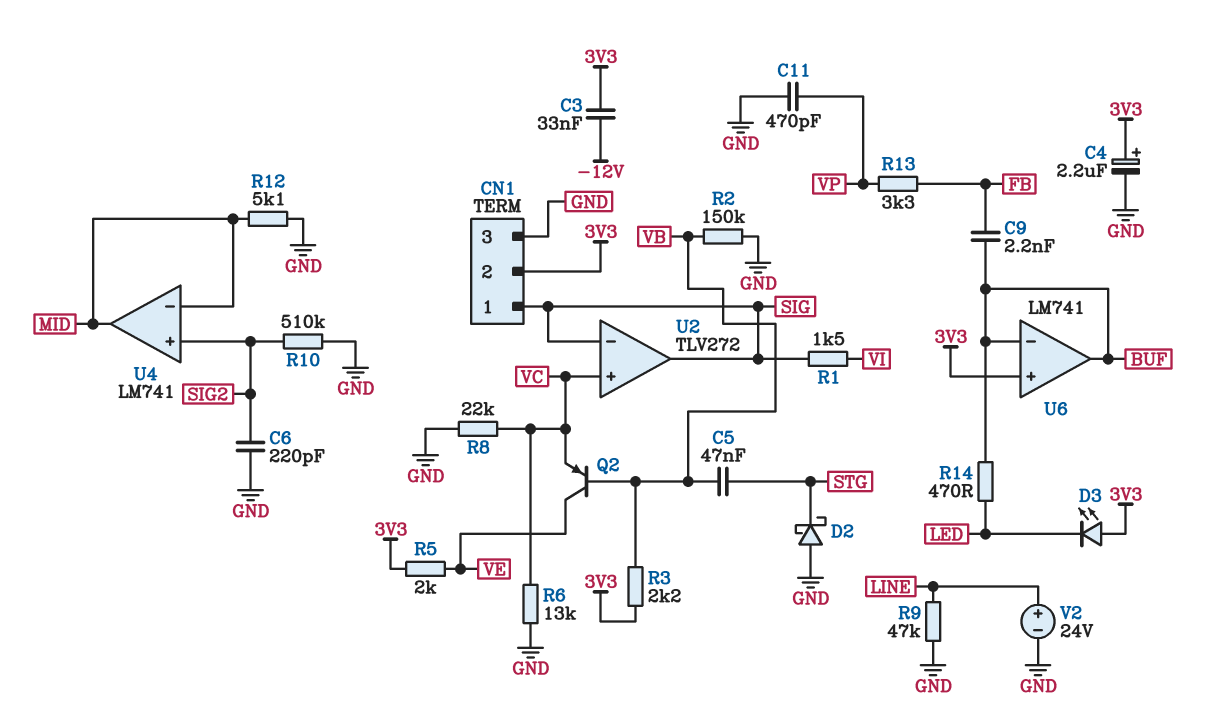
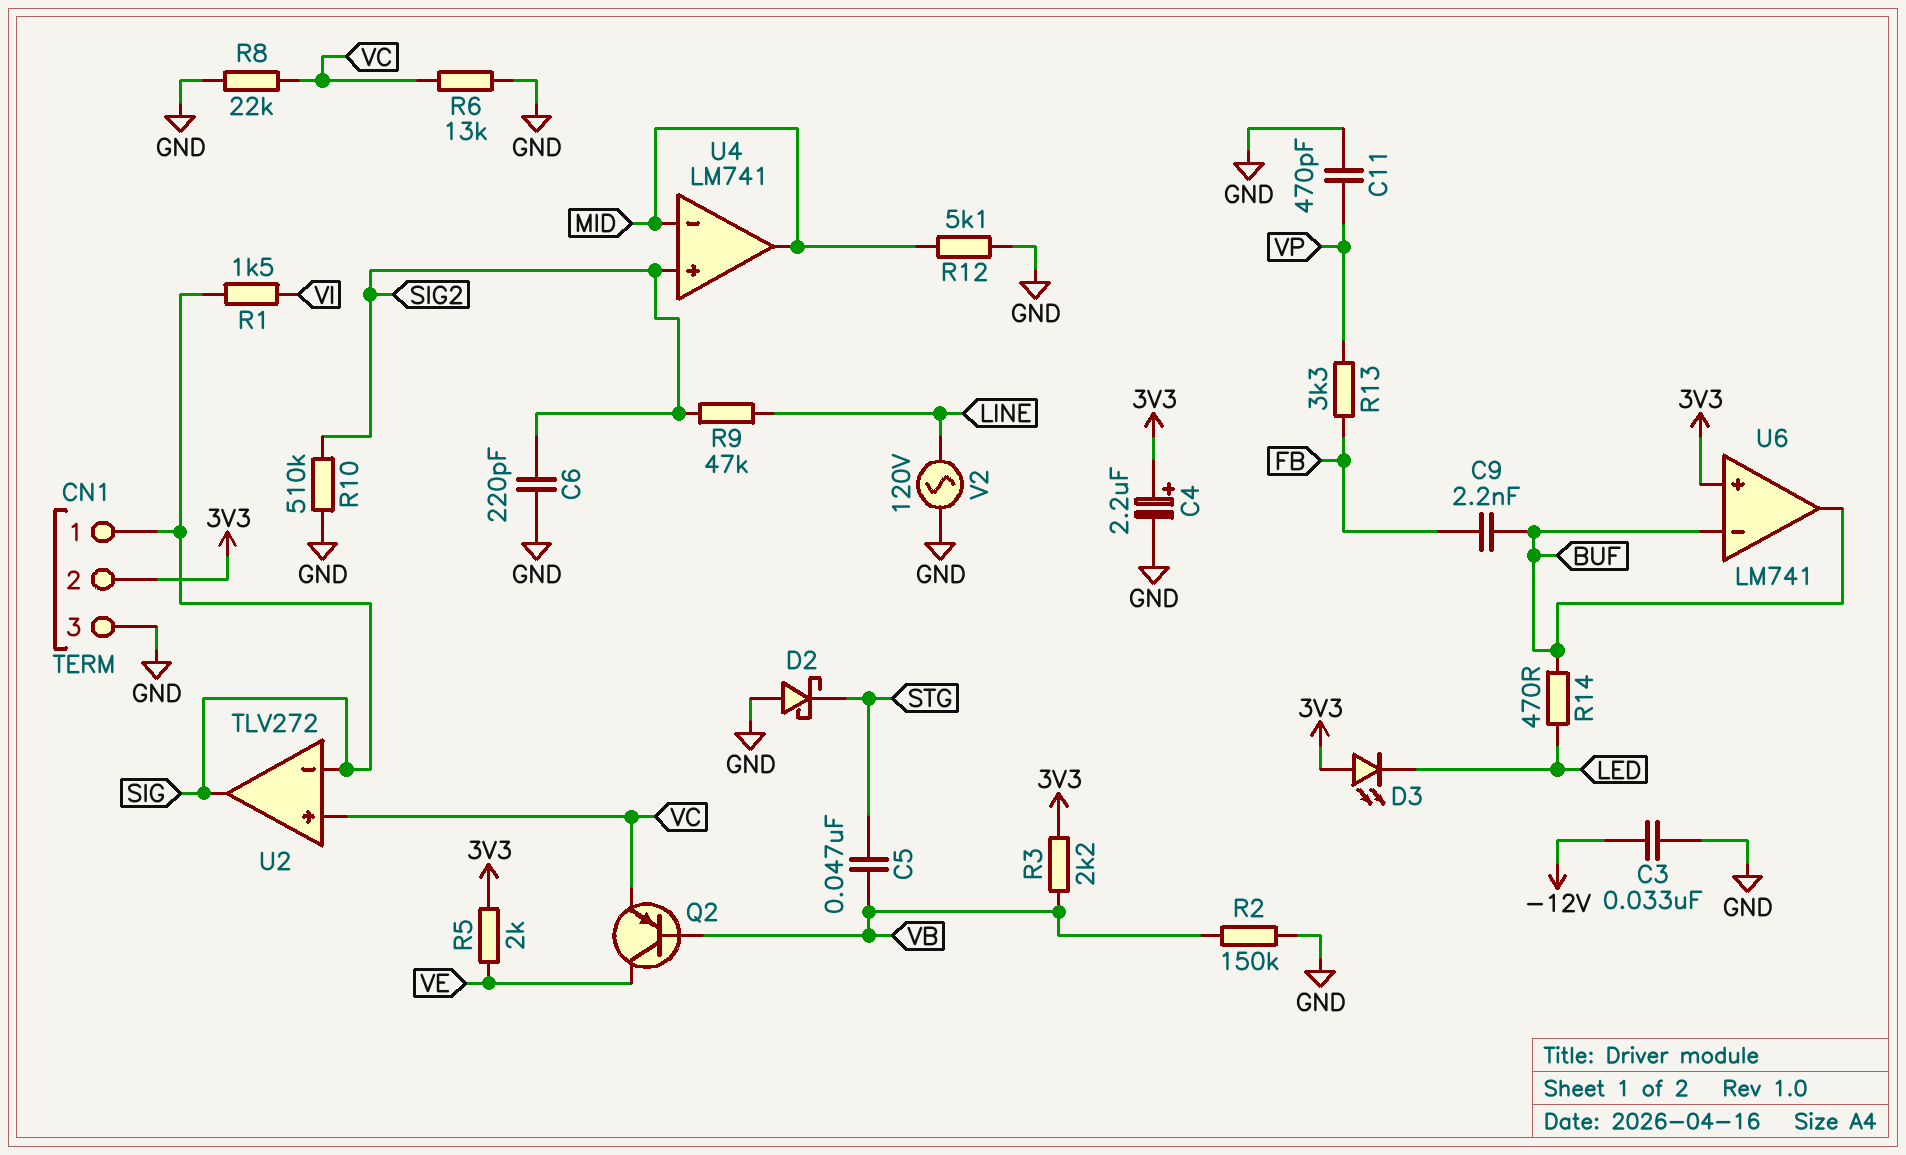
C3: 33nF (-12V, 3V3) -> 33nF (-12V, GND)
R9: 47k (GND, LINE) -> 47k (LINE, SIG2)
V2: 24V (plus LINE, minus GND) -> AC 120V (GND, LINE)

